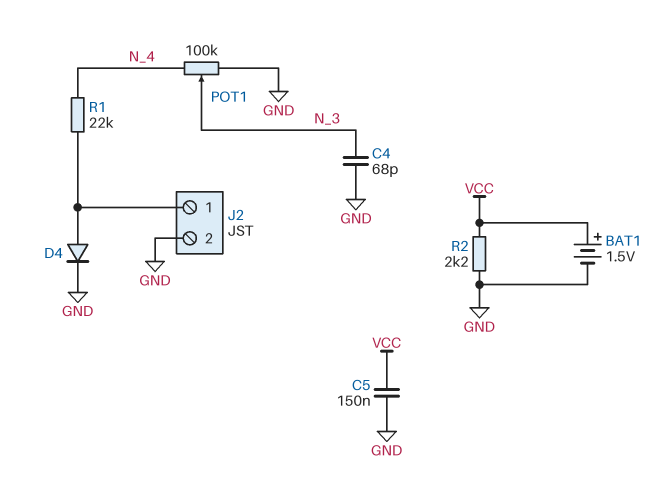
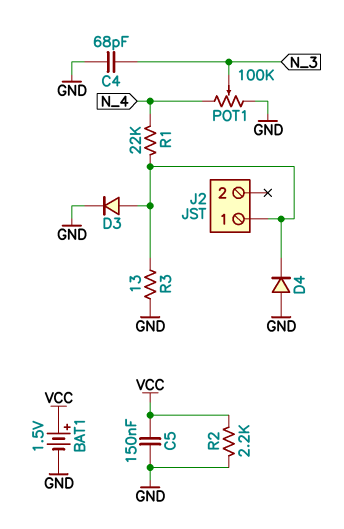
D3: none -> diode (A J2/1, K GND)
D4: diode (A J2/1, K GND) -> diode (A GND, K J2/1)
J2 pin 2: GND -> none
R3: none -> 13 (GND, J2/1)

